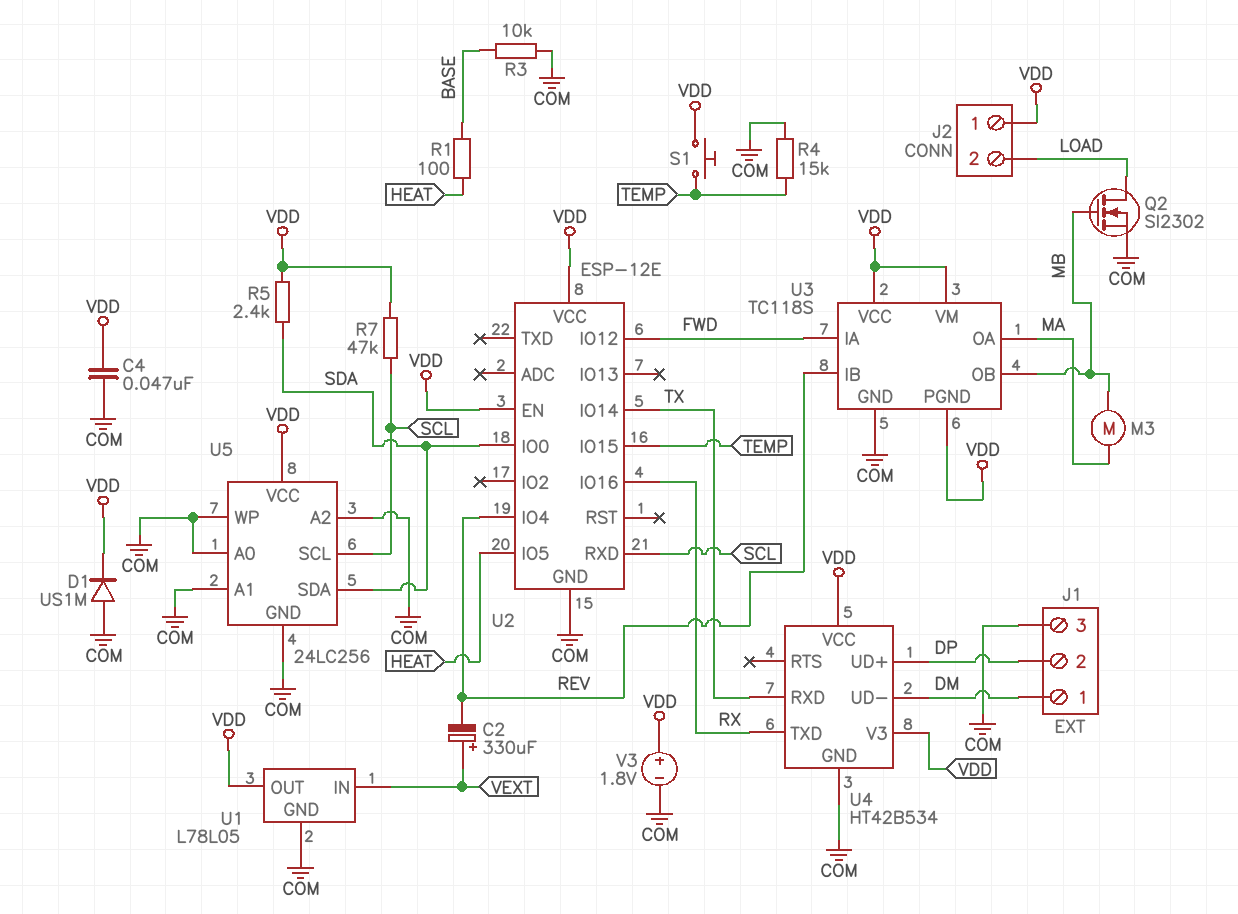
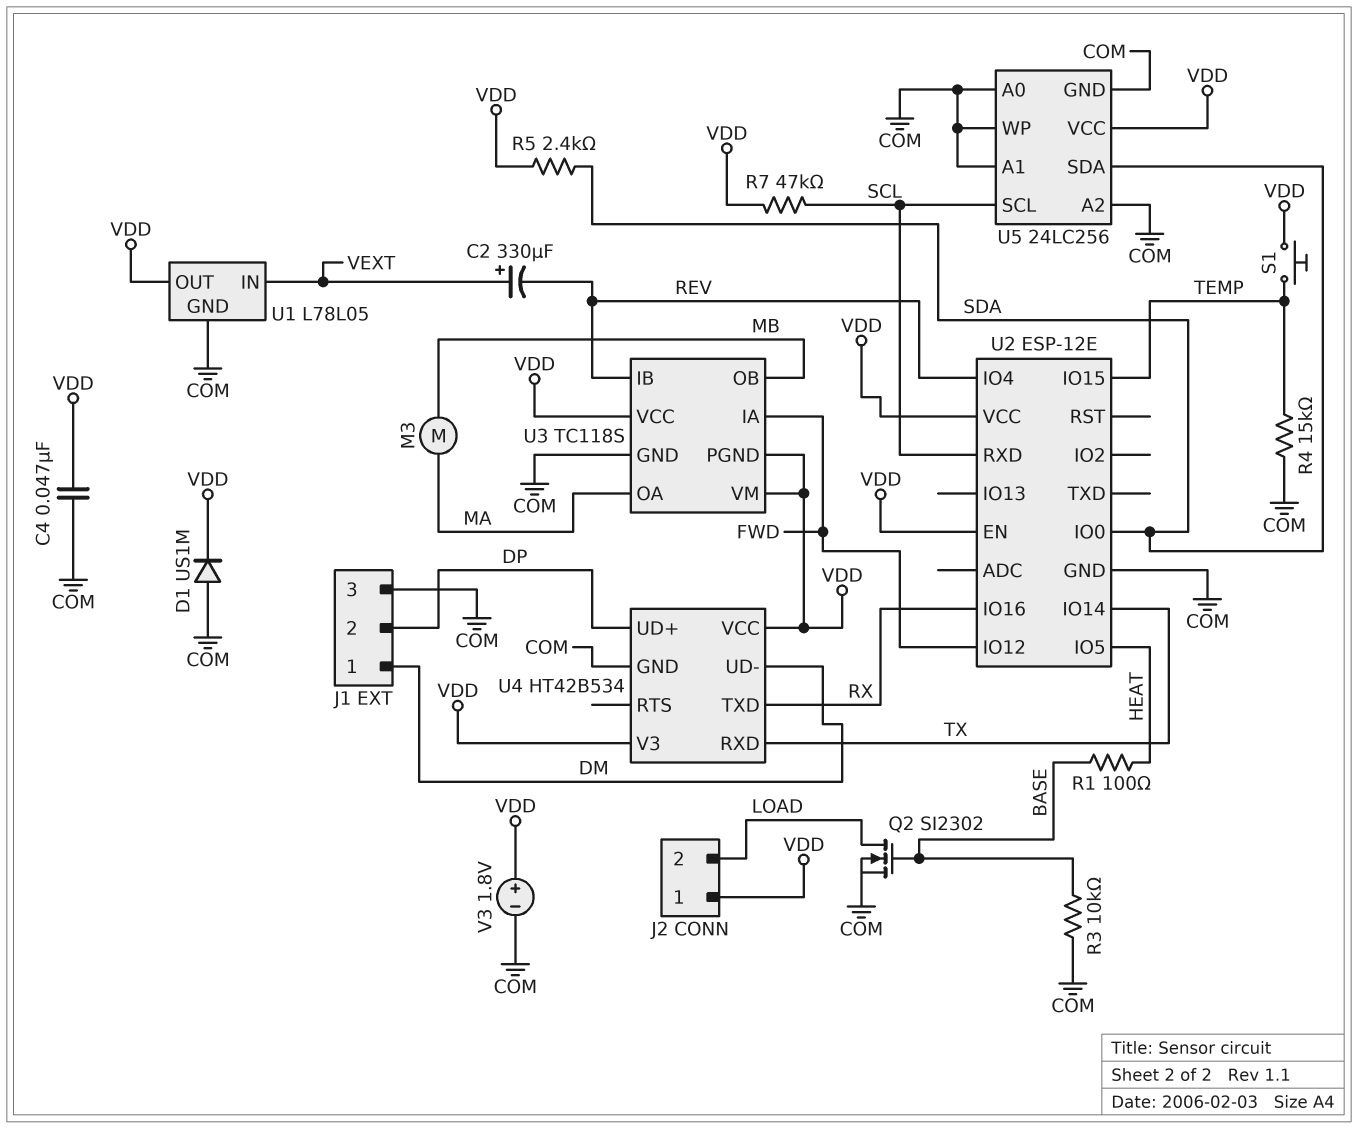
Q2: NMOS SI2302 (G MB, D LOAD, S COM) -> NMOS SI2302 (G BASE, D LOAD, S COM)

